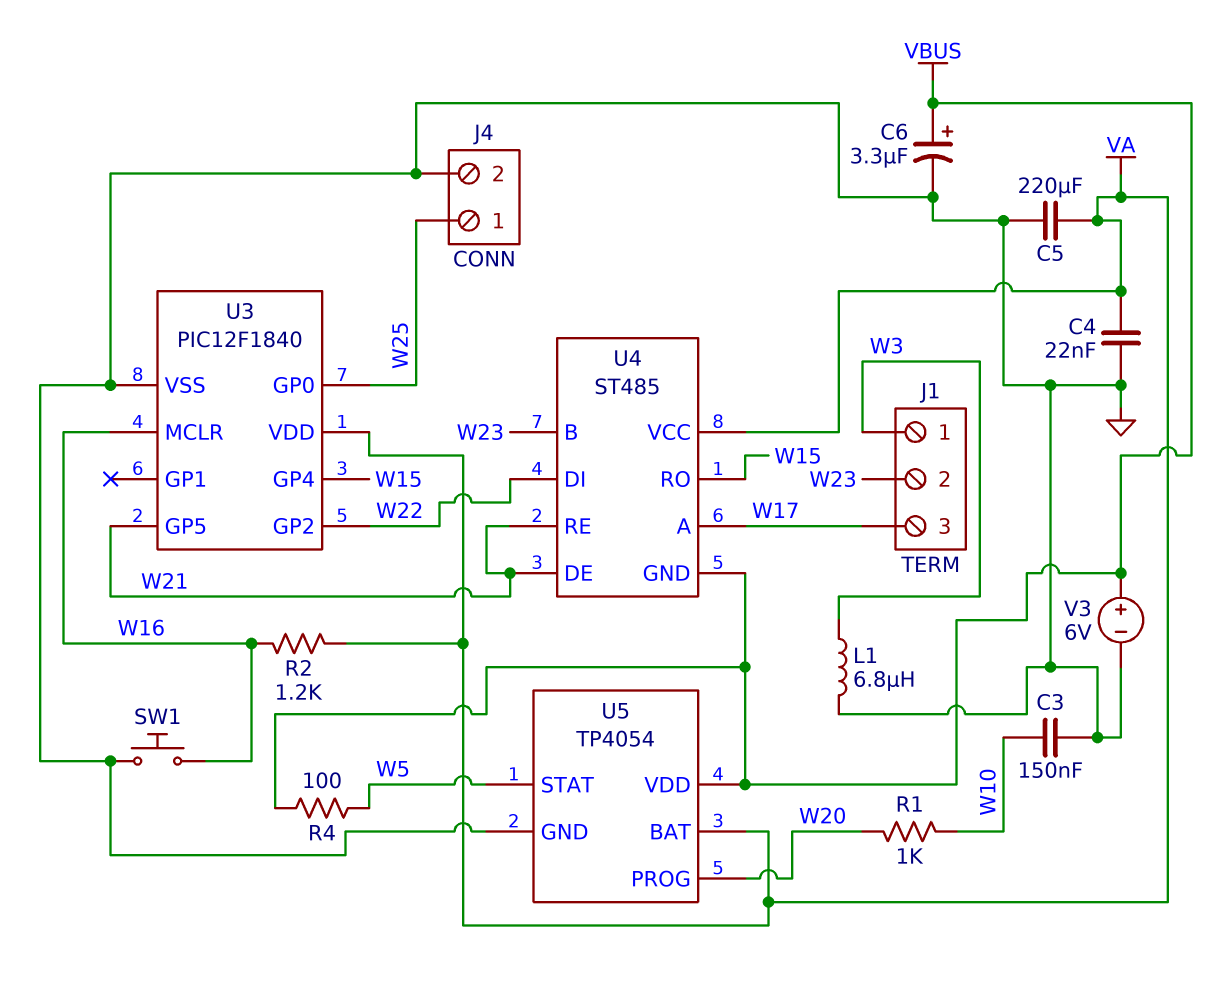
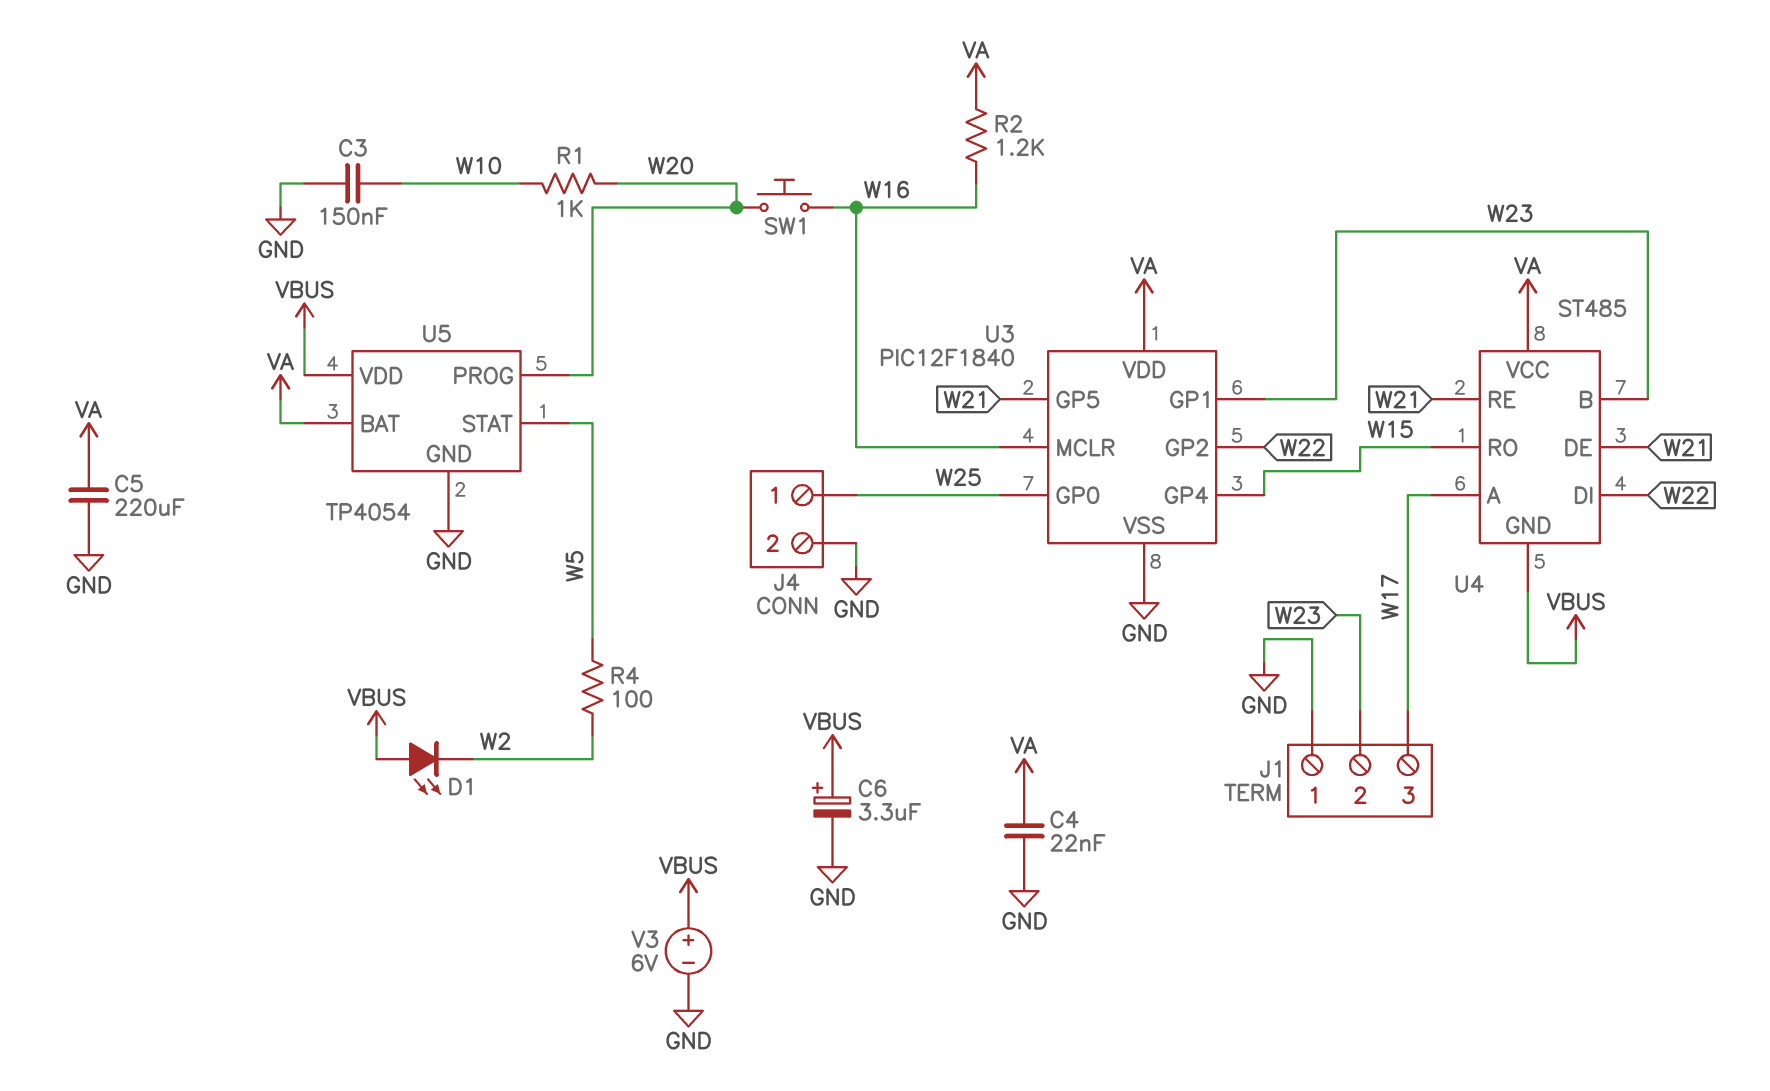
D1: none -> LED (A VBUS, K W2)
J1 pin 1: W3 -> GND
L1: 6.8uH (GND, W3) -> none
R4: 100 (VBUS, W5) -> 100 (W2, W5)
SW1: button (GND, W16) -> button (W16, W20)
U3 pin GP1: none -> W23

